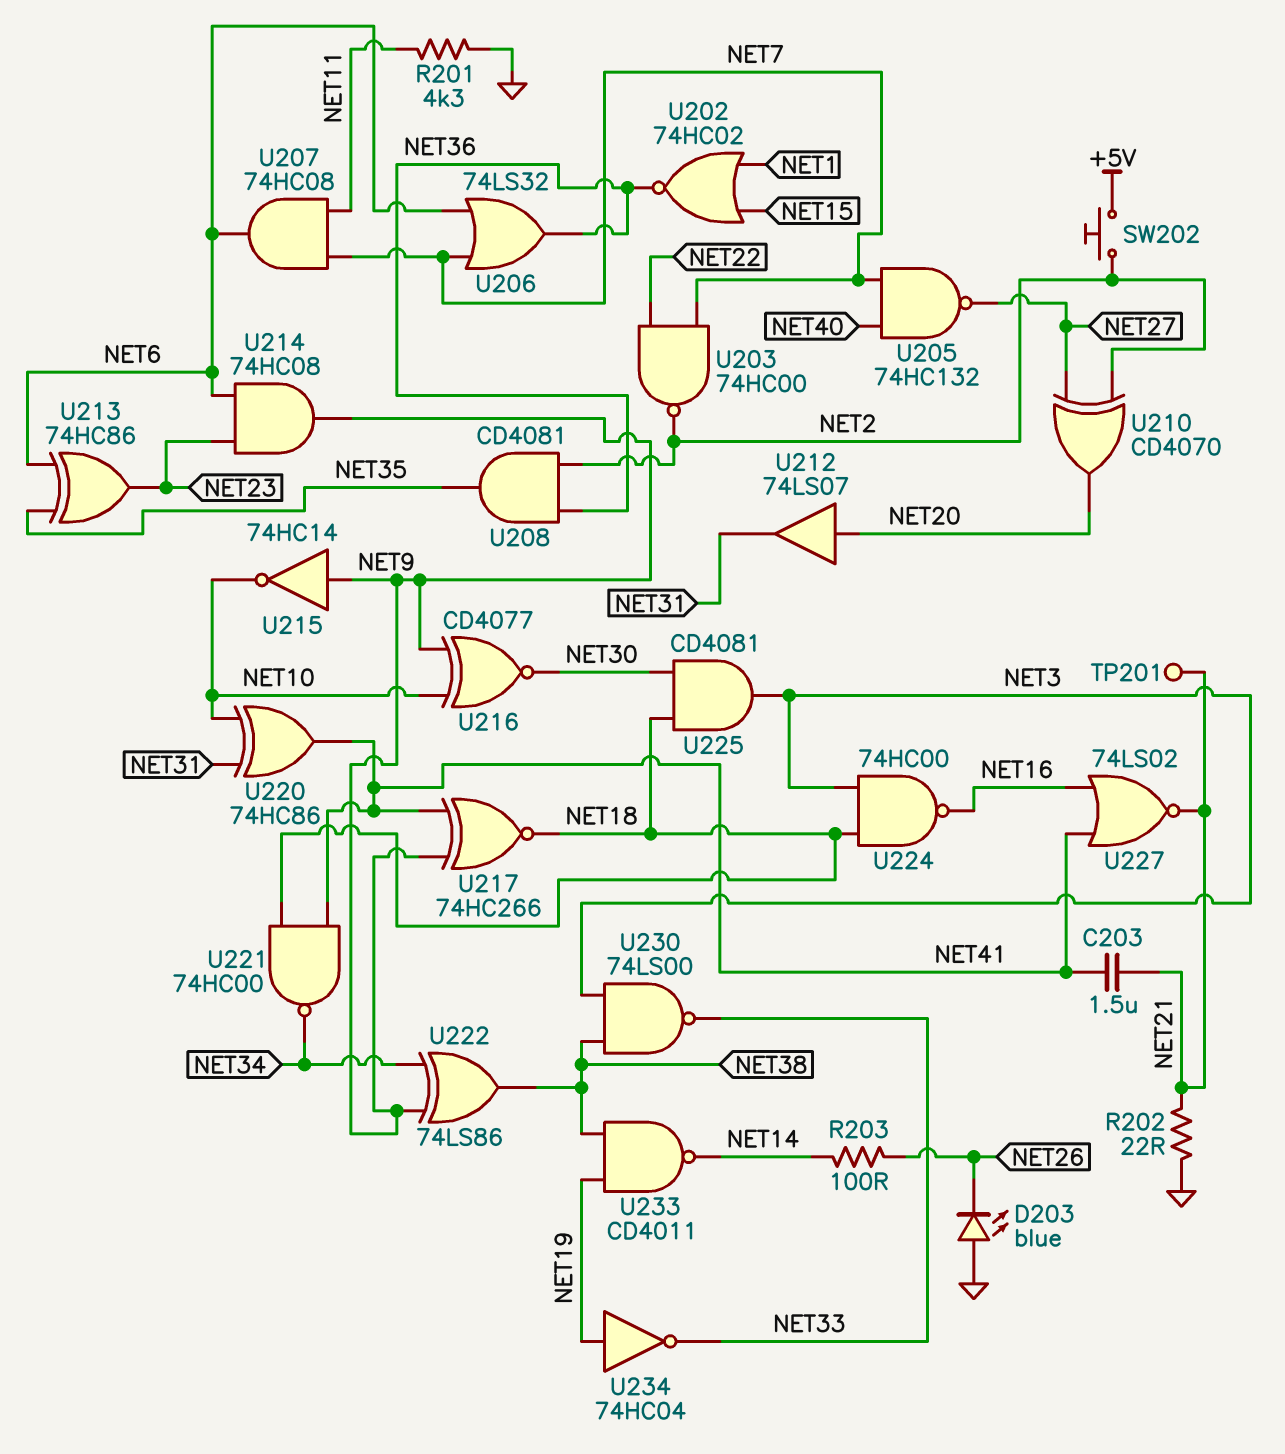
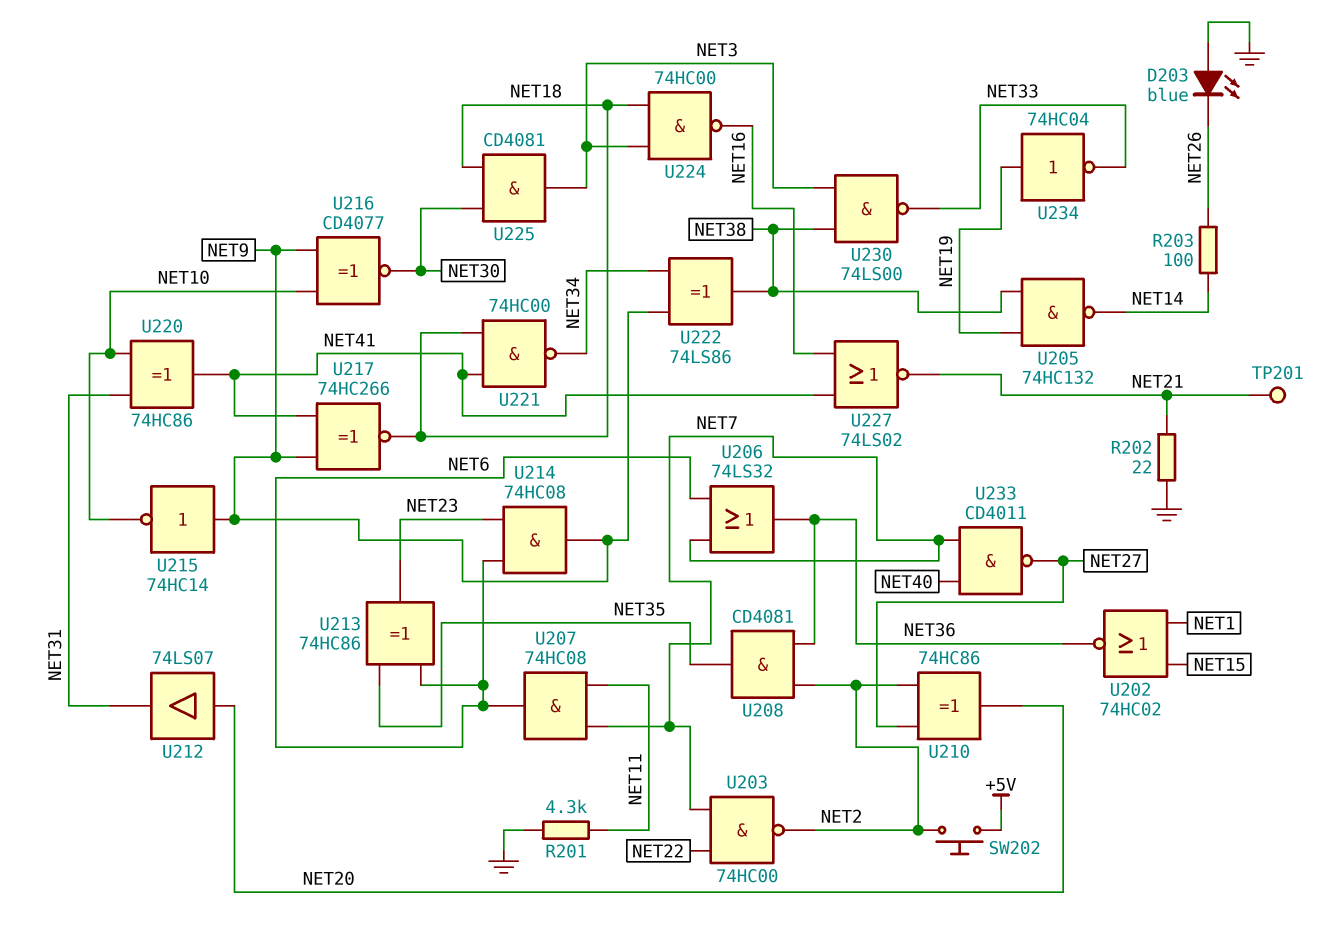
C203: 1.5uF (NET21, NET41) -> none
U205: NAND 74HC132 (in NET7, in NET40, out NET27) -> NAND 74HC132 (in NET19, in NET38, out NET14)
U210: XOR CD4070 (in NET2, in NET27, out NET20) -> XOR 74HC86 (in NET2, in NET27, out NET20)
U233: NAND CD4011 (in NET19, in NET38, out NET14) -> NAND CD4011 (in NET7, in NET40, out NET27)

